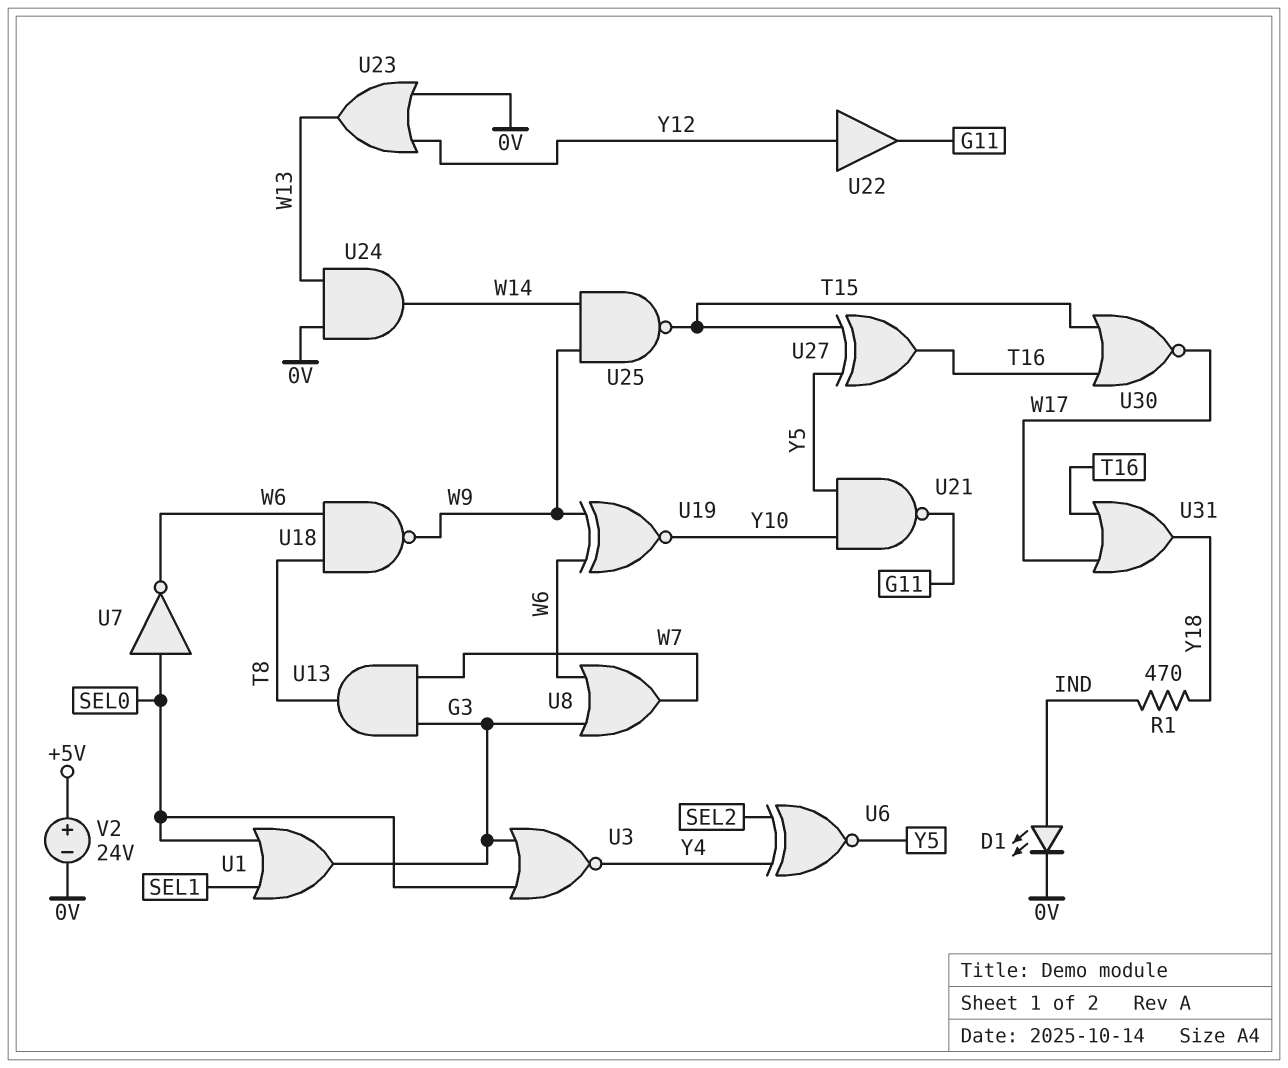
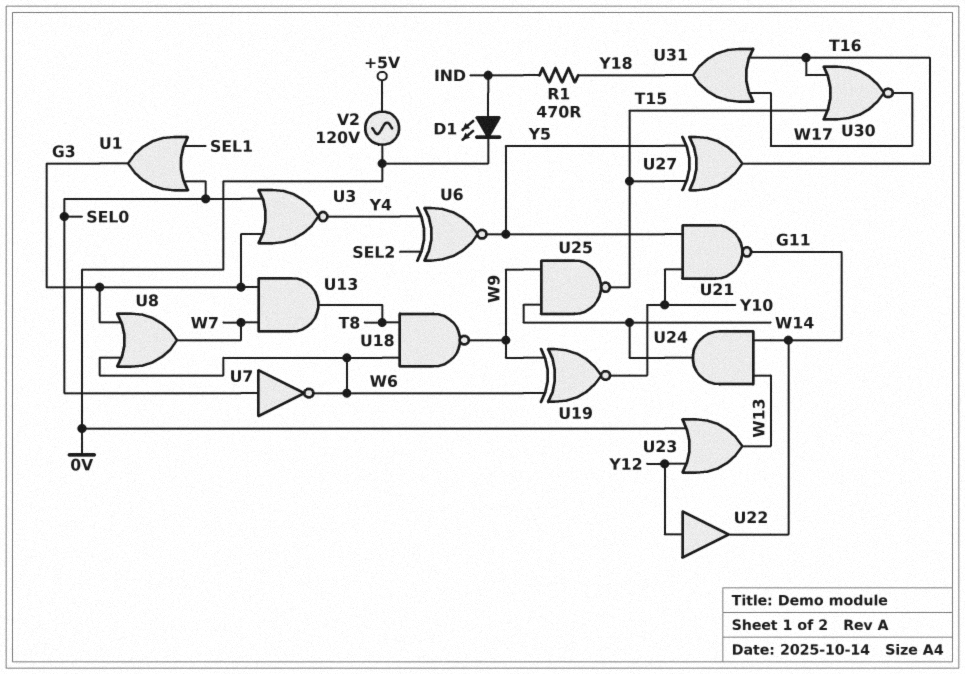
U24: AND (in 0V, in W13, out W14) -> AND (in G11, in W13, out W14)
V2: 24V (plus +5V, minus 0V) -> AC 120V (+5V, 0V)

